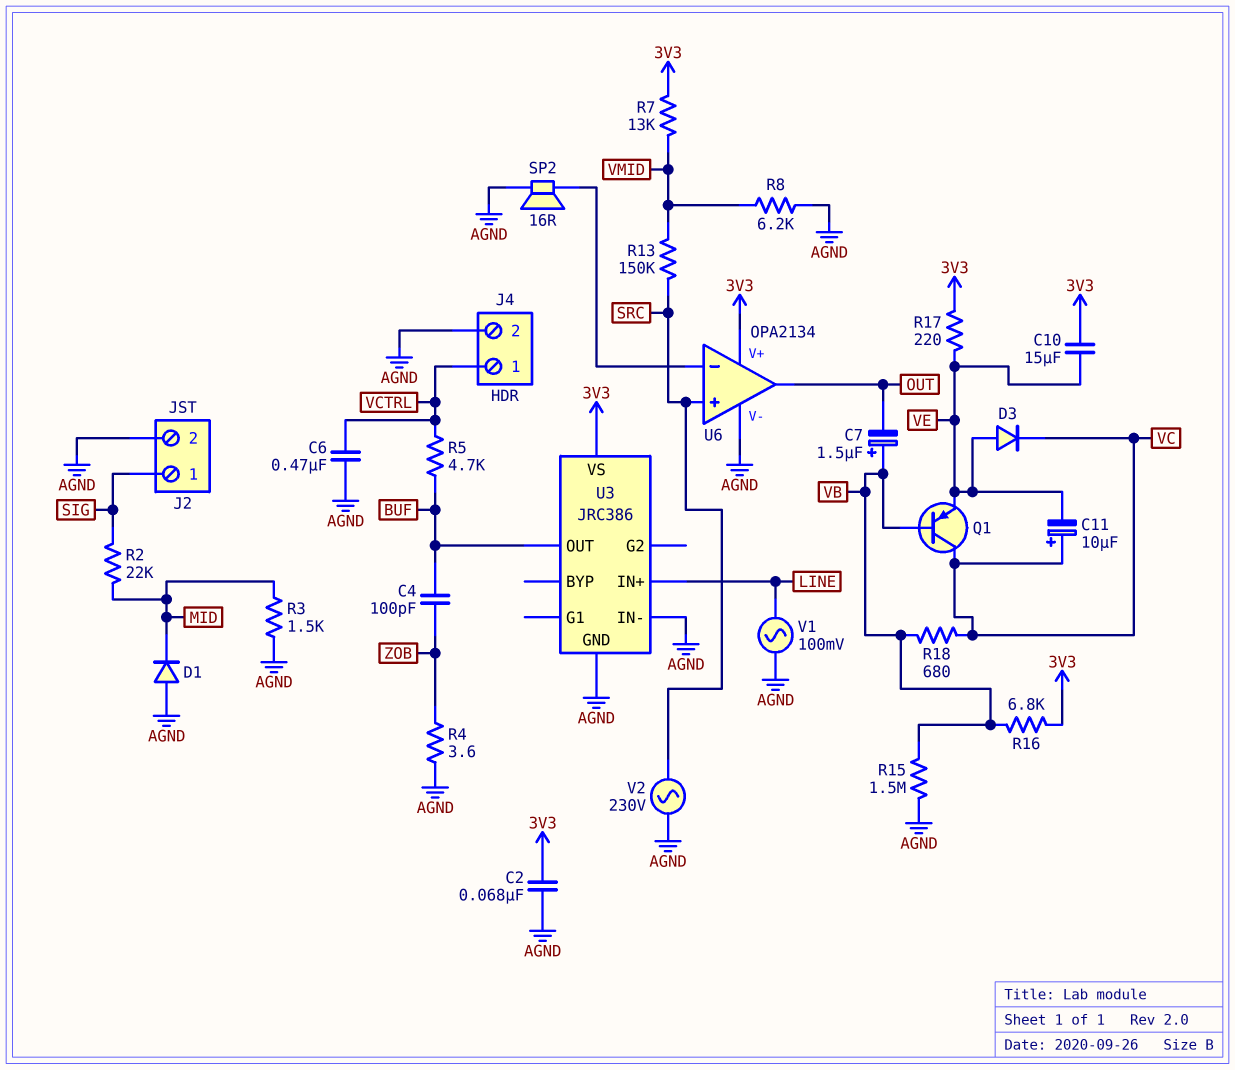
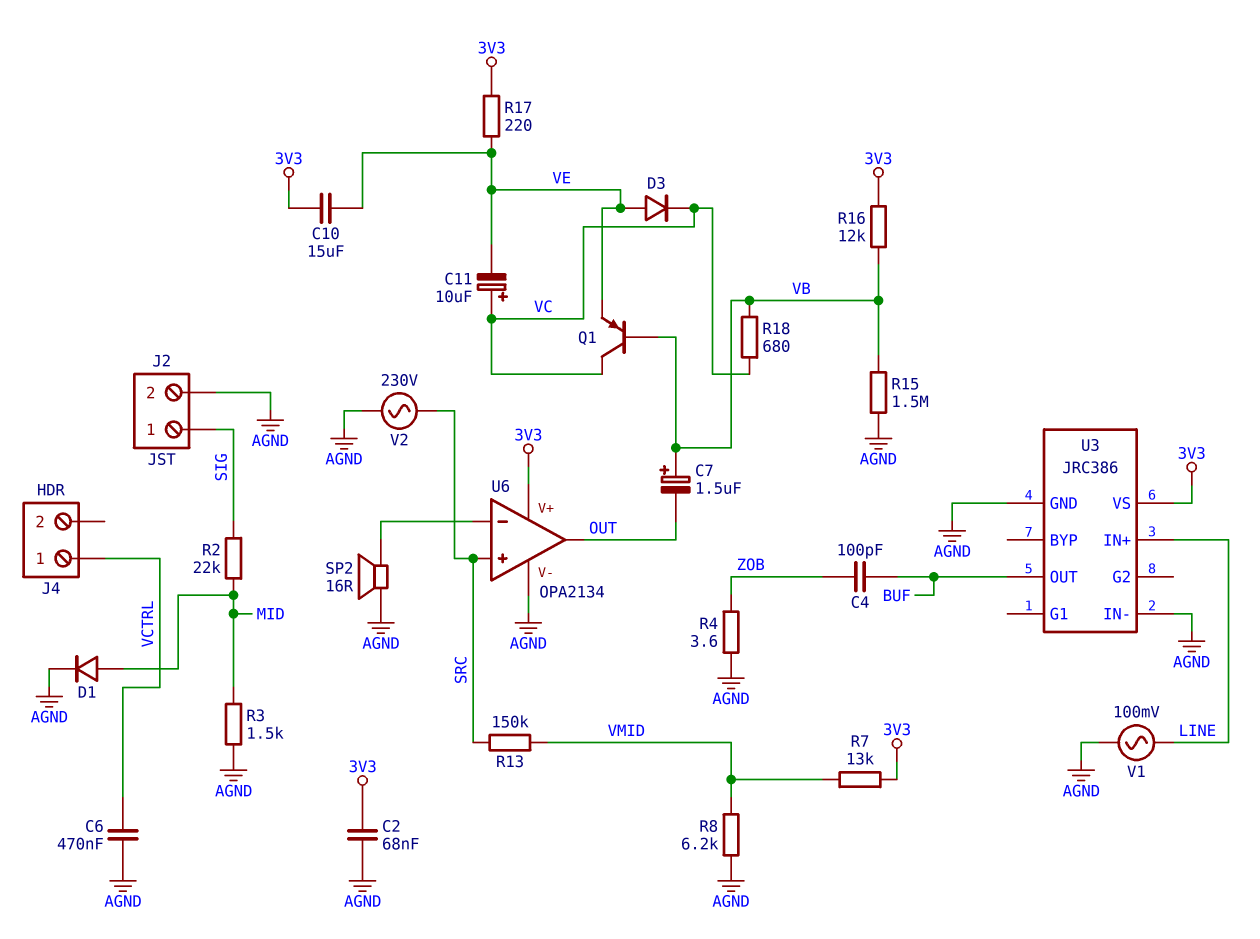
D1: diode (A AGND, K MID) -> diode (A MID, K AGND)
J4 pin 2: AGND -> none
R5: 4.7k (BUF, VCTRL) -> none
R16: 6.8k (3V3, VB) -> 12k (3V3, VB)

